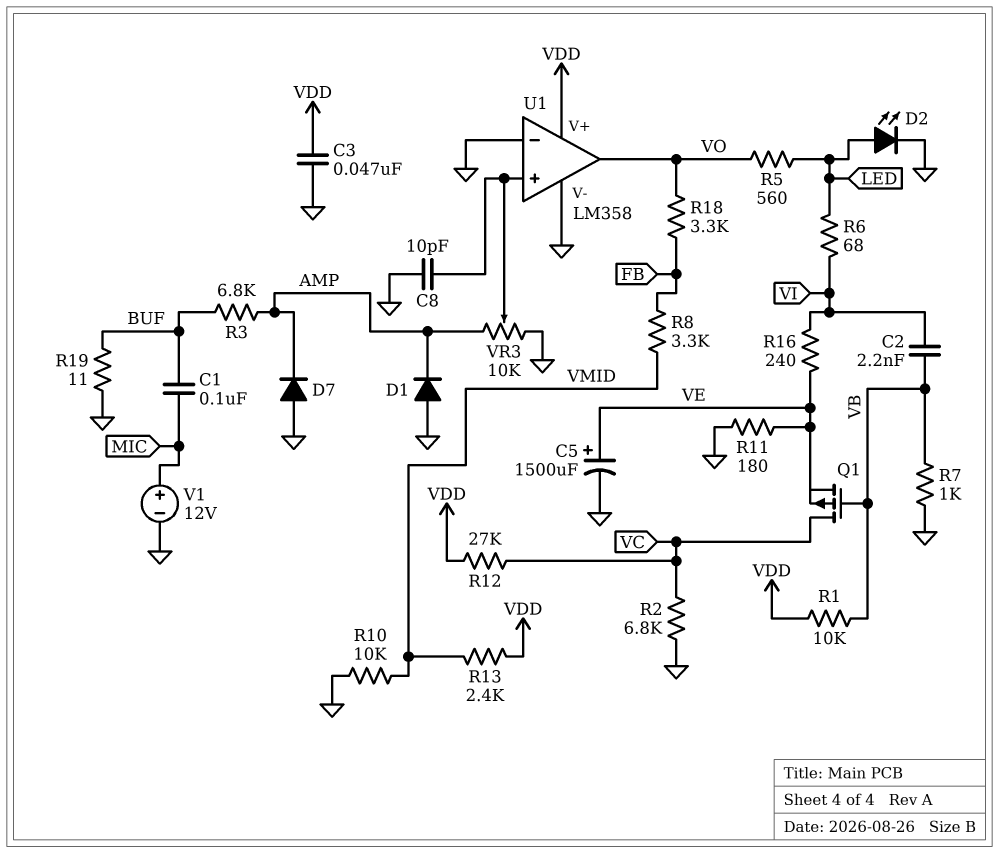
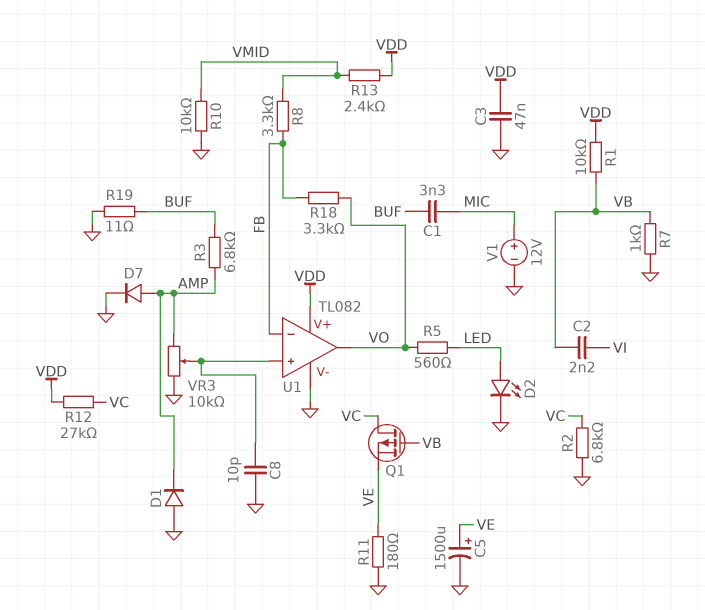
C1: 100nF (BUF, MIC) -> 3.3nF (BUF, MIC)
D7: diode (A GND, K AMP) -> diode (A AMP, K GND)
R6: 68 (LED, VI) -> none
R16: 240 (VE, VI) -> none
U1: LM358 -> TL082
U1 pin in-: GND -> FB

